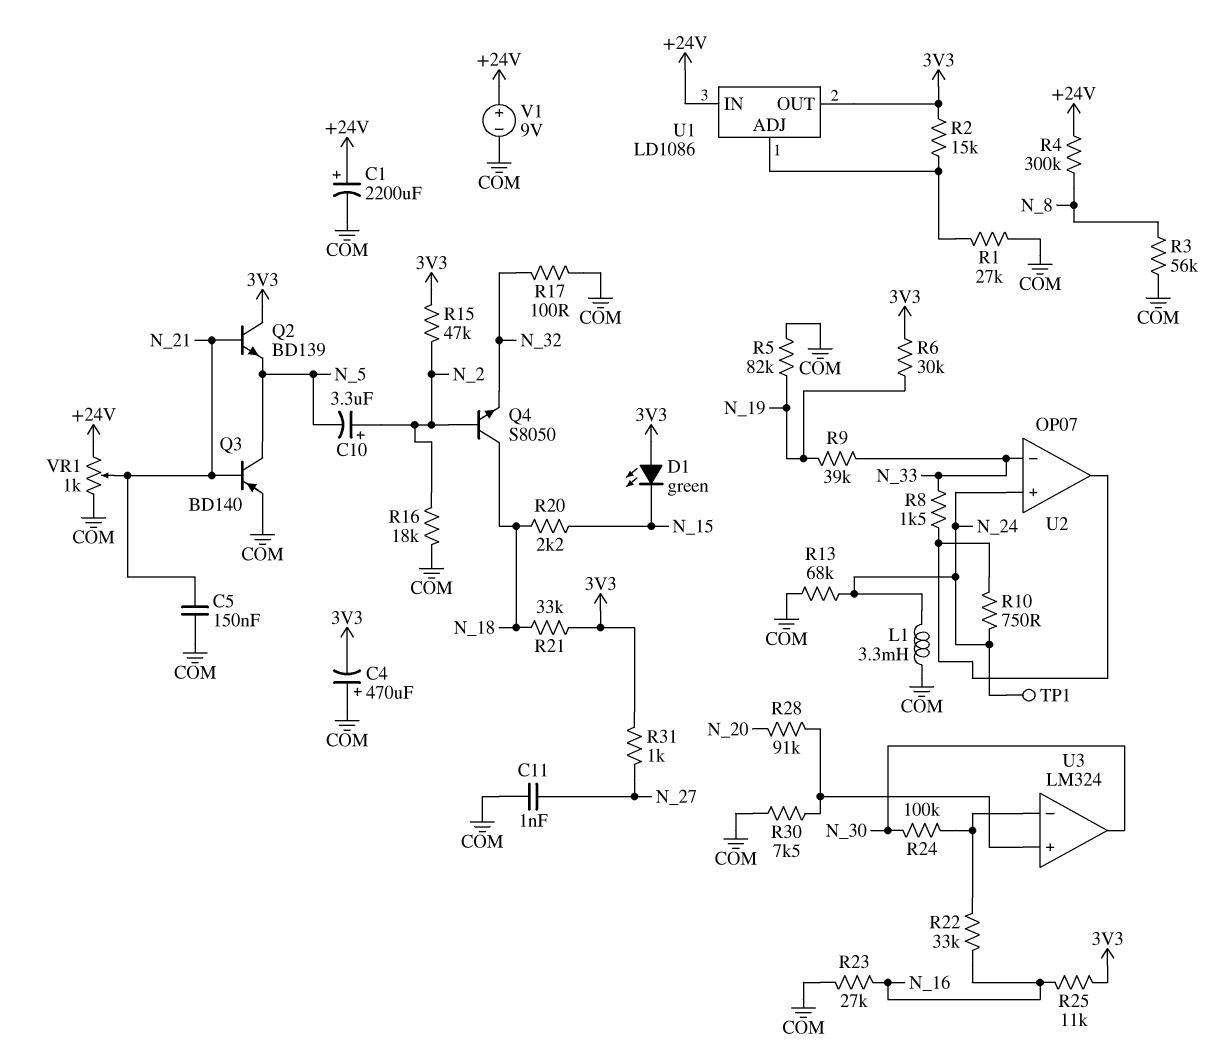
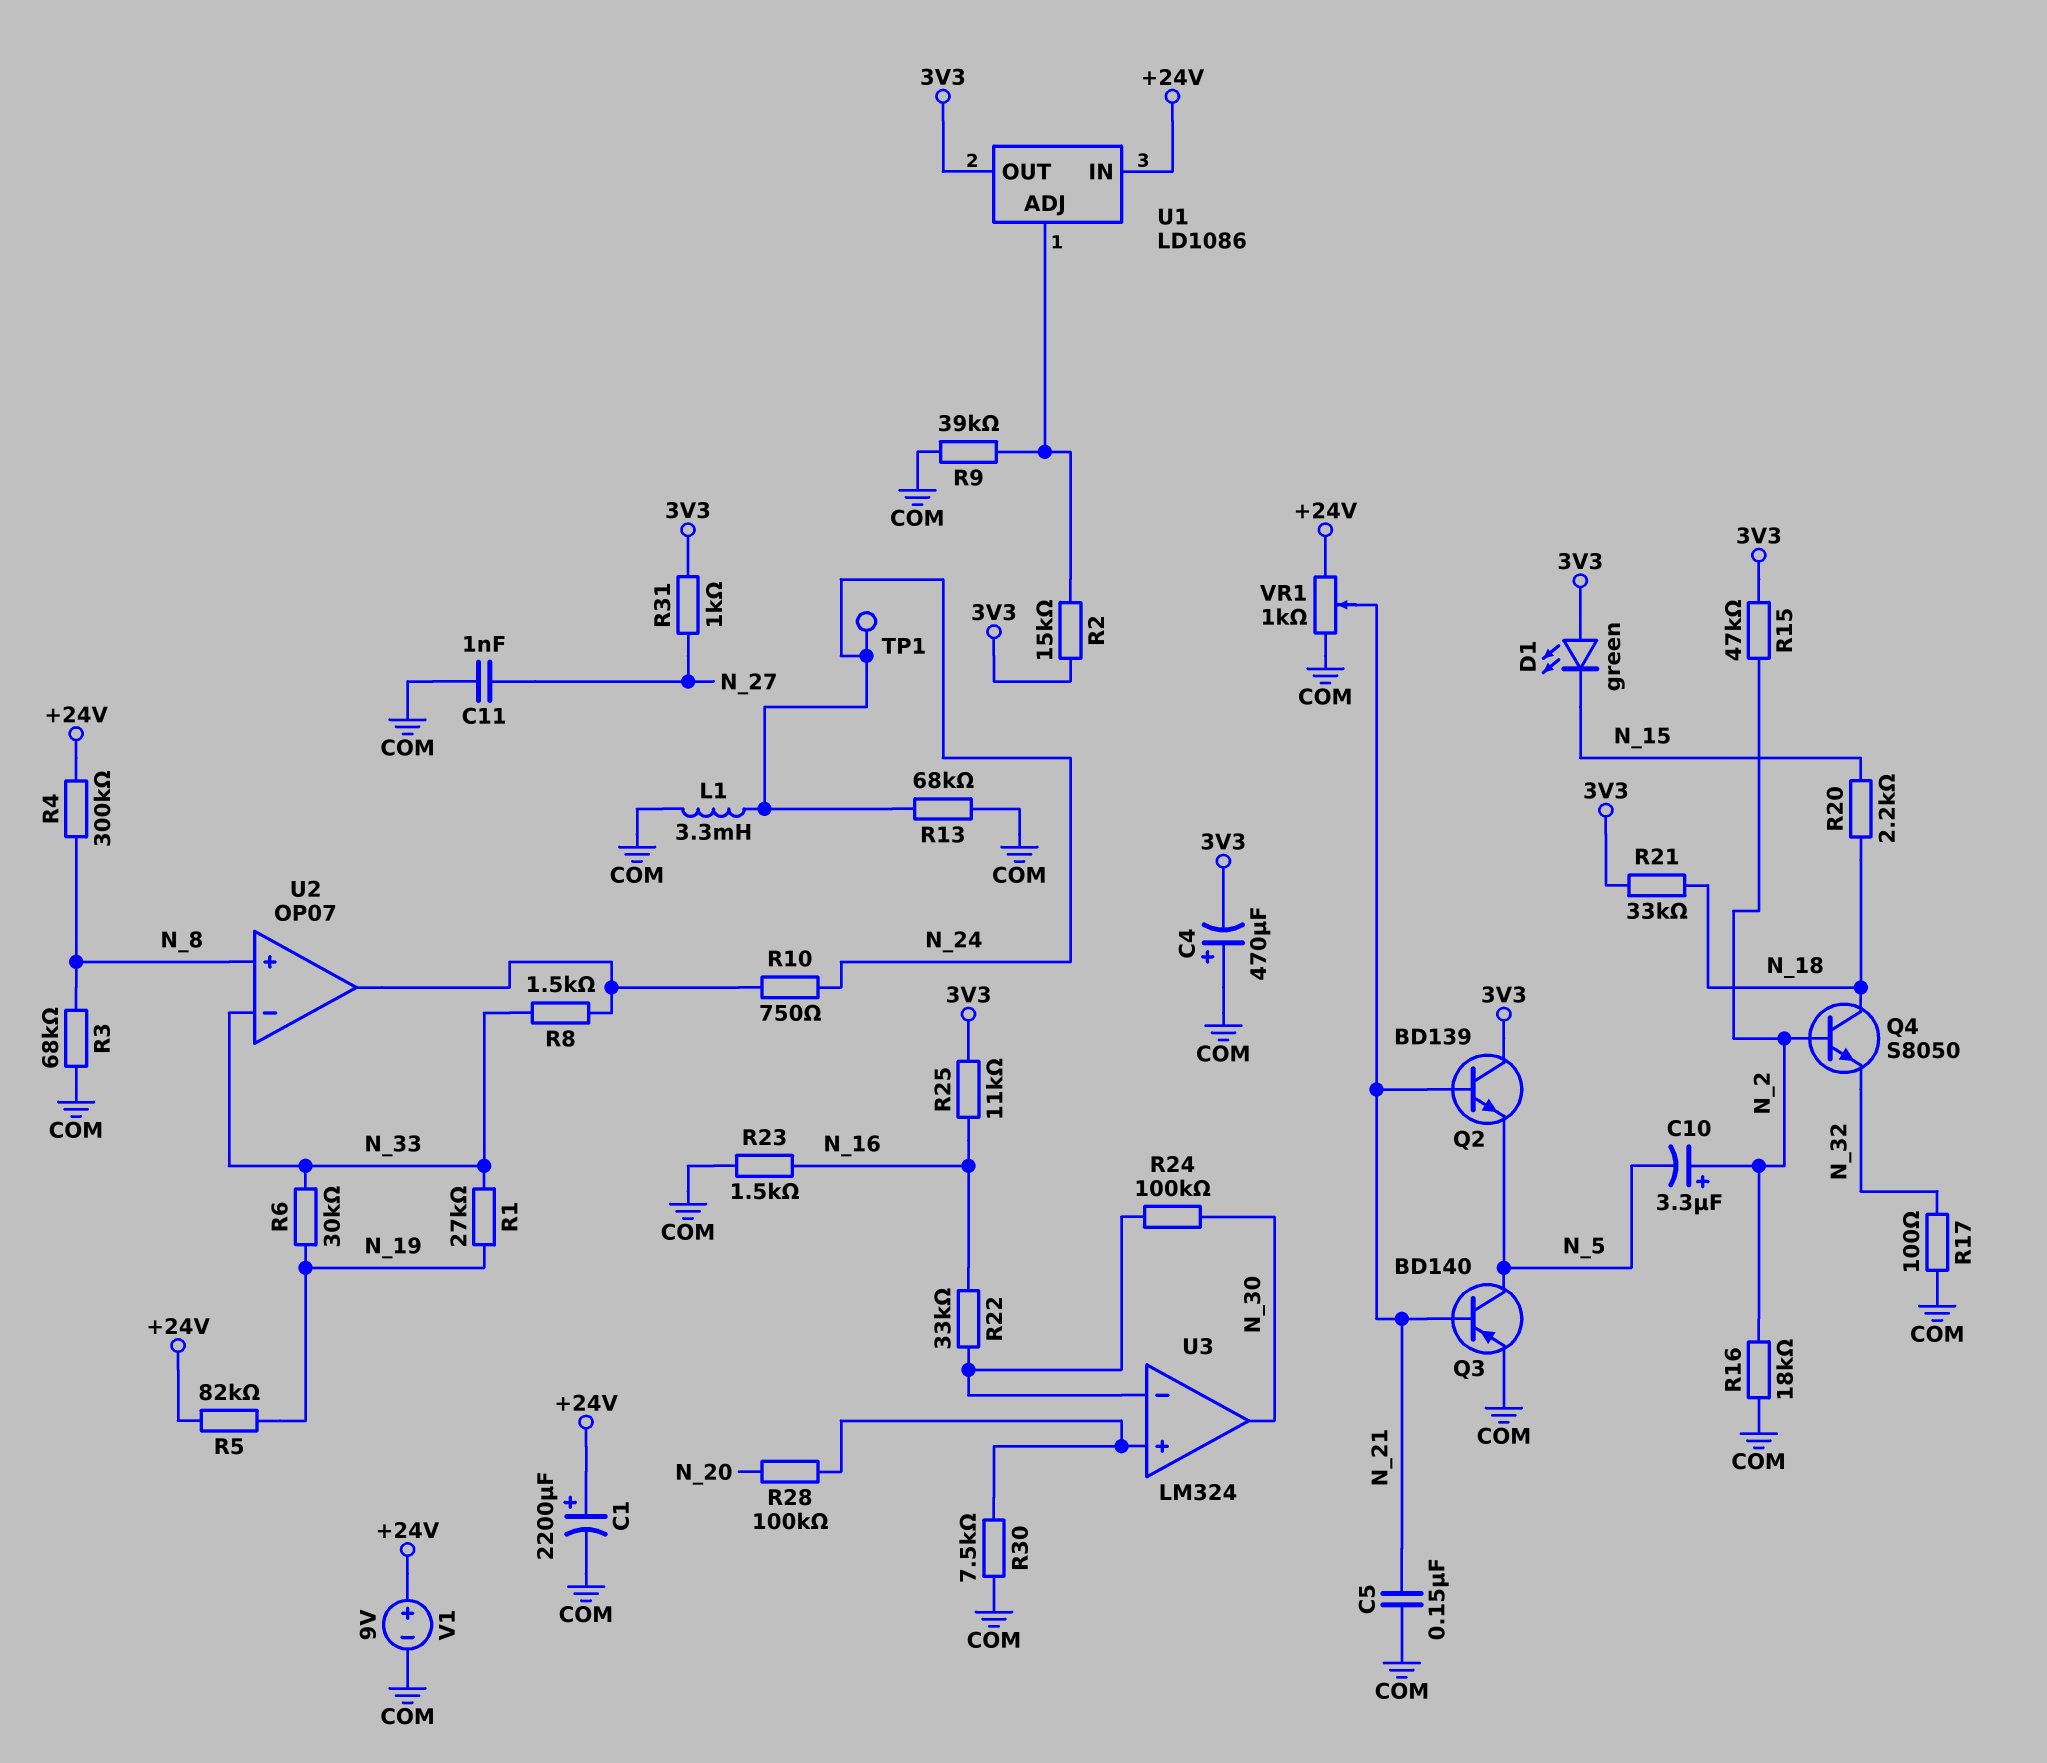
R1: 27k (COM, U1/ADJ) -> 27k (N_19, N_33)
R3: 56k (COM, N_8) -> 68k (COM, N_8)
R5: 82k (COM, N_19) -> 82k (+24V, N_19)
R6: 30k (3V3, N_19) -> 30k (N_19, N_33)
R9: 39k (N_19, N_33) -> 39k (COM, U1/ADJ)
R23: 27k (COM, N_16) -> 1.5k (COM, N_16)
R28: 91k (N_20, U3/in+) -> 100k (N_20, U3/in+)
U2 pin in+: N_24 -> N_8

